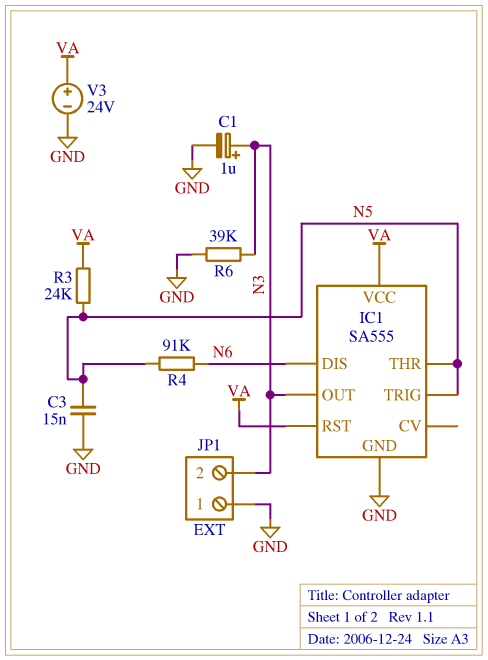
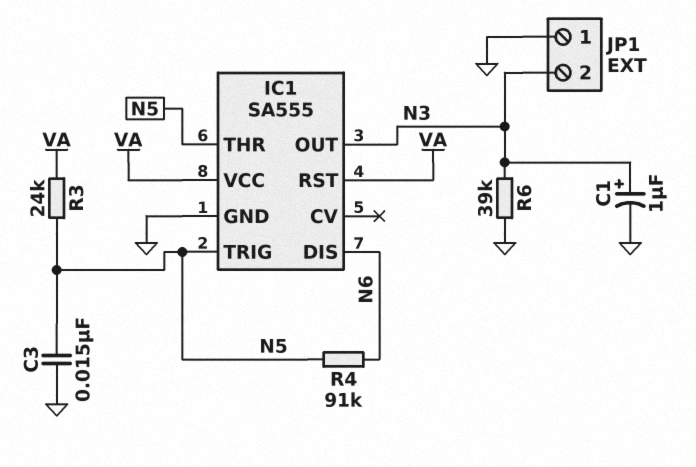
V3: 24V (plus VA, minus GND) -> none

